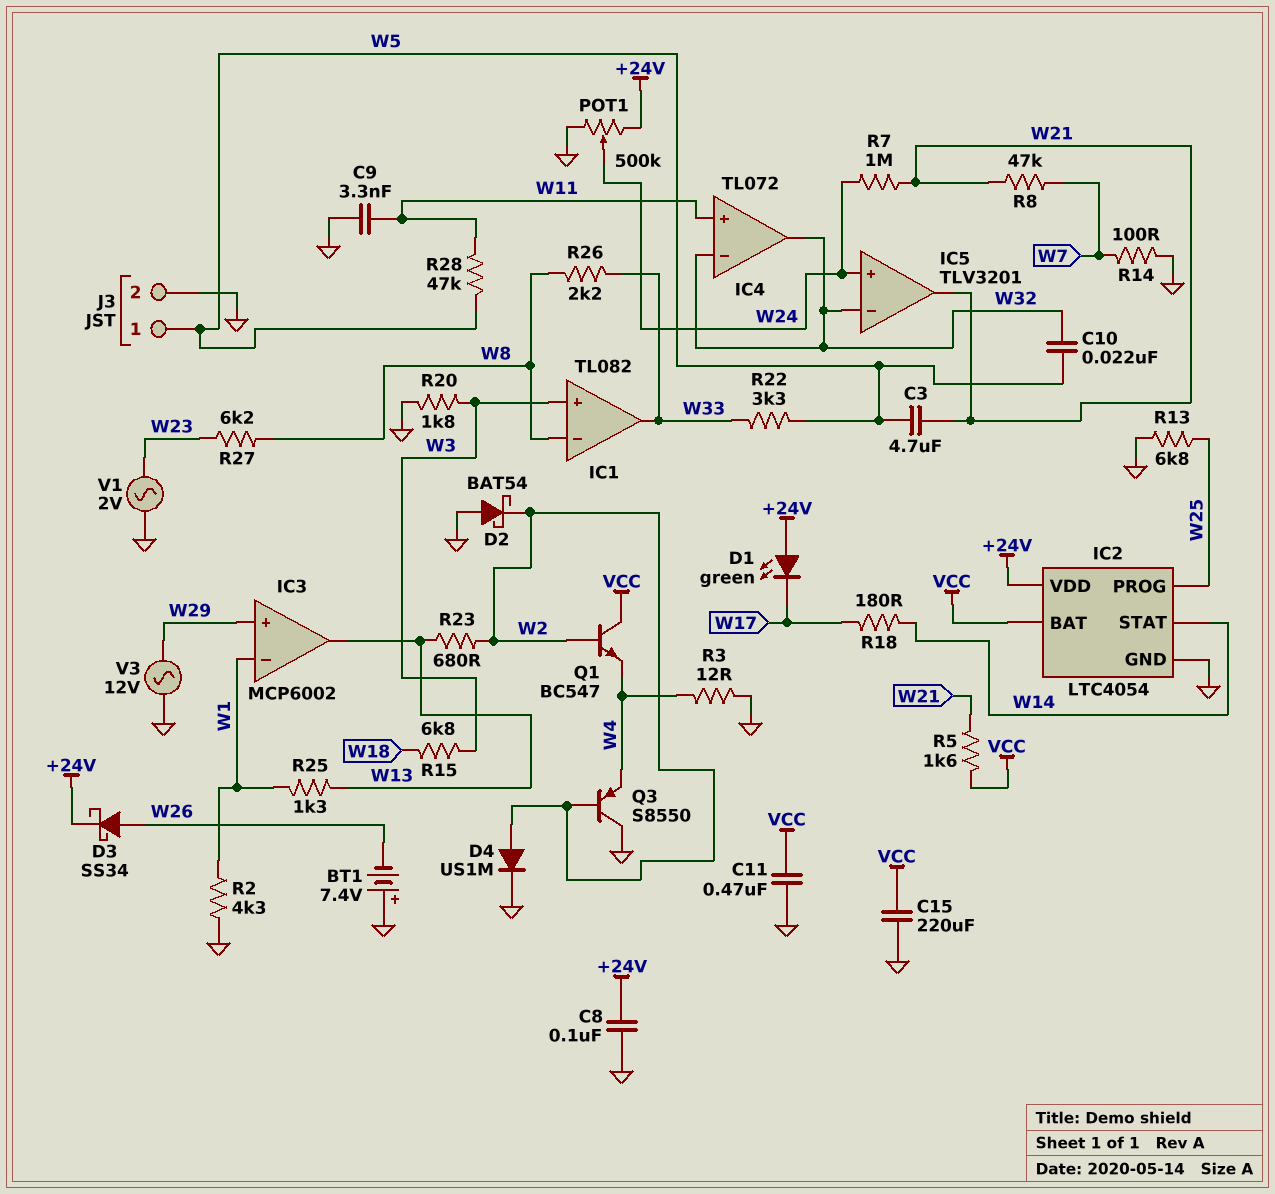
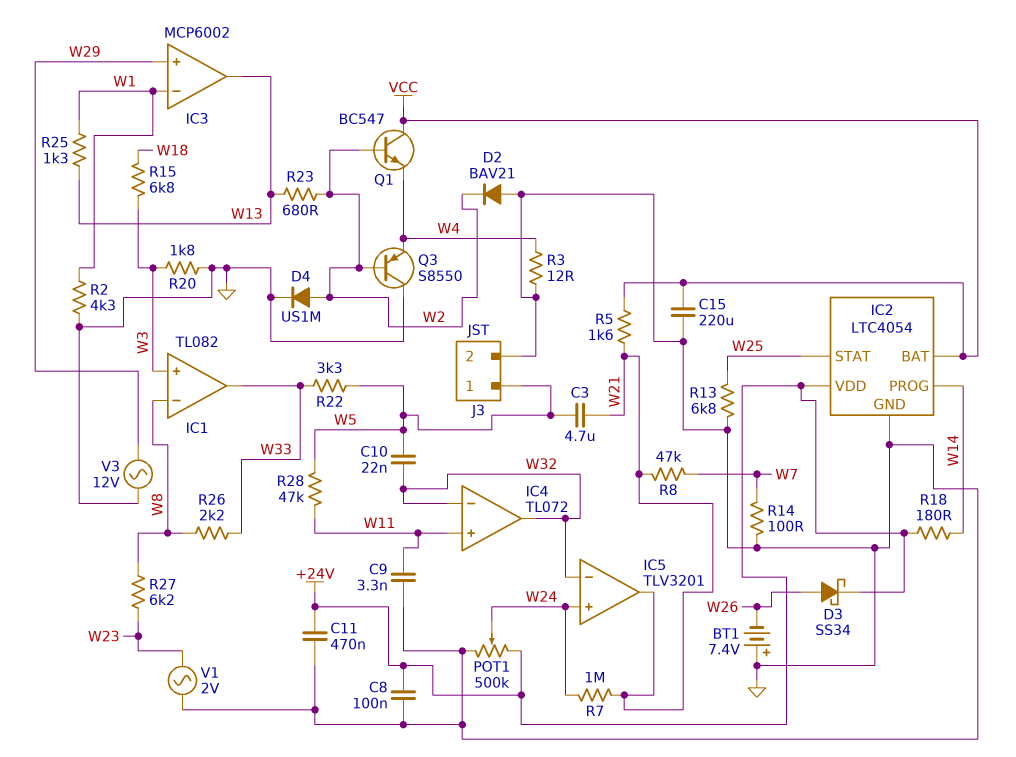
C11: 470nF (GND, VCC) -> 470nF (+24V, GND)
D1: LED green (A +24V, K W17) -> none
D2: schottky BAT54 (A GND, K W2) -> diode BAV21 (A GND, K W2)
IC2 pin PROG: W25 -> W14
IC2 pin STAT: W14 -> W25
R18: 180 (W14, W17) -> 180 (+24V, W14)

